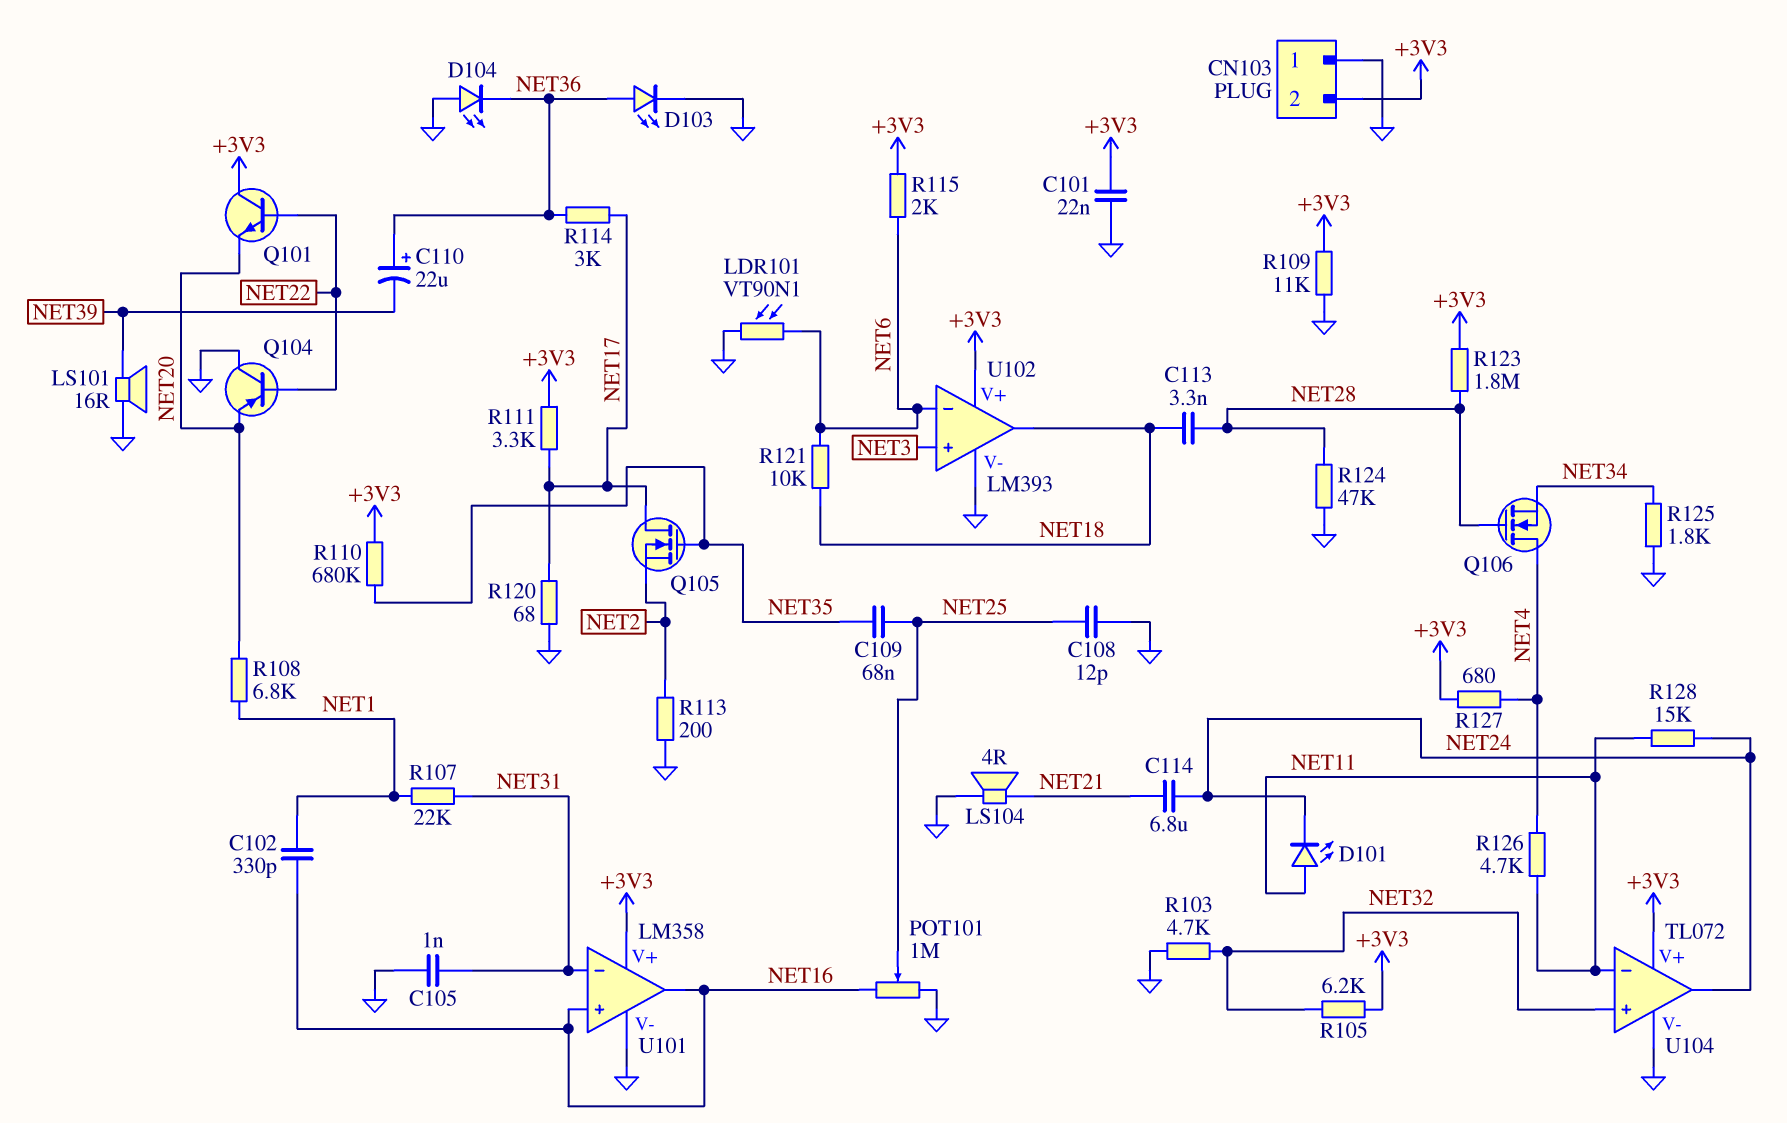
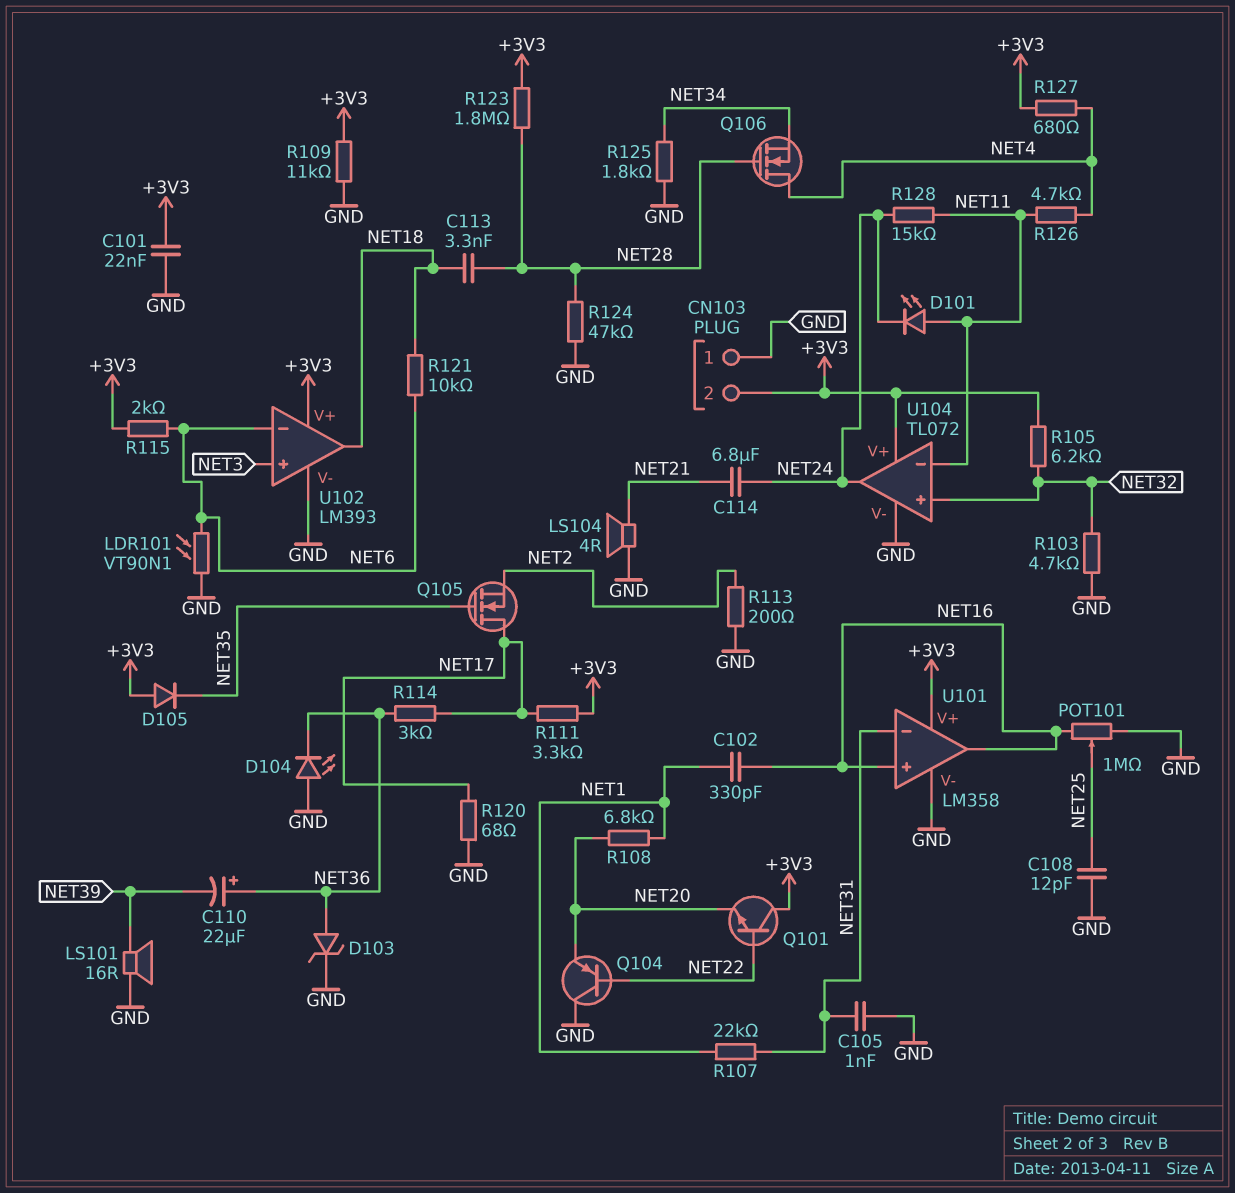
C109: 68nF (NET25, NET35) -> none
D103: LED (A NET36, K GND) -> zener (A NET36, K GND)
D105: none -> diode (A +3V3, K NET35)
R110: 680k (+3V3, NET35) -> none

